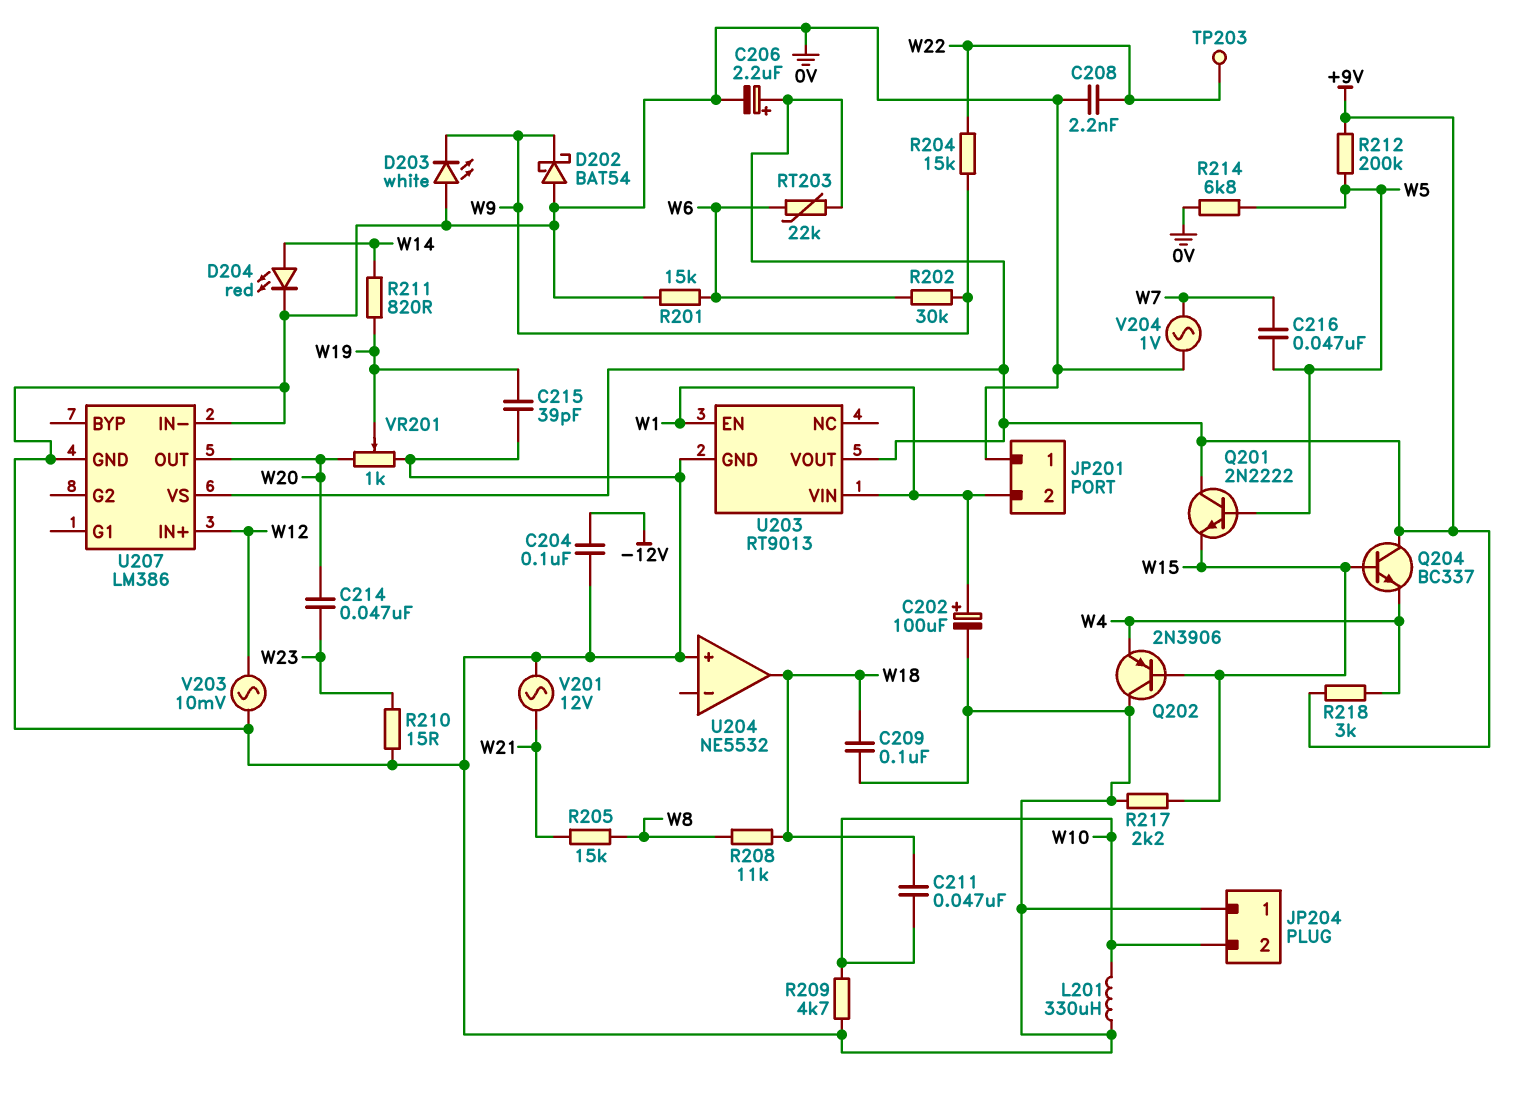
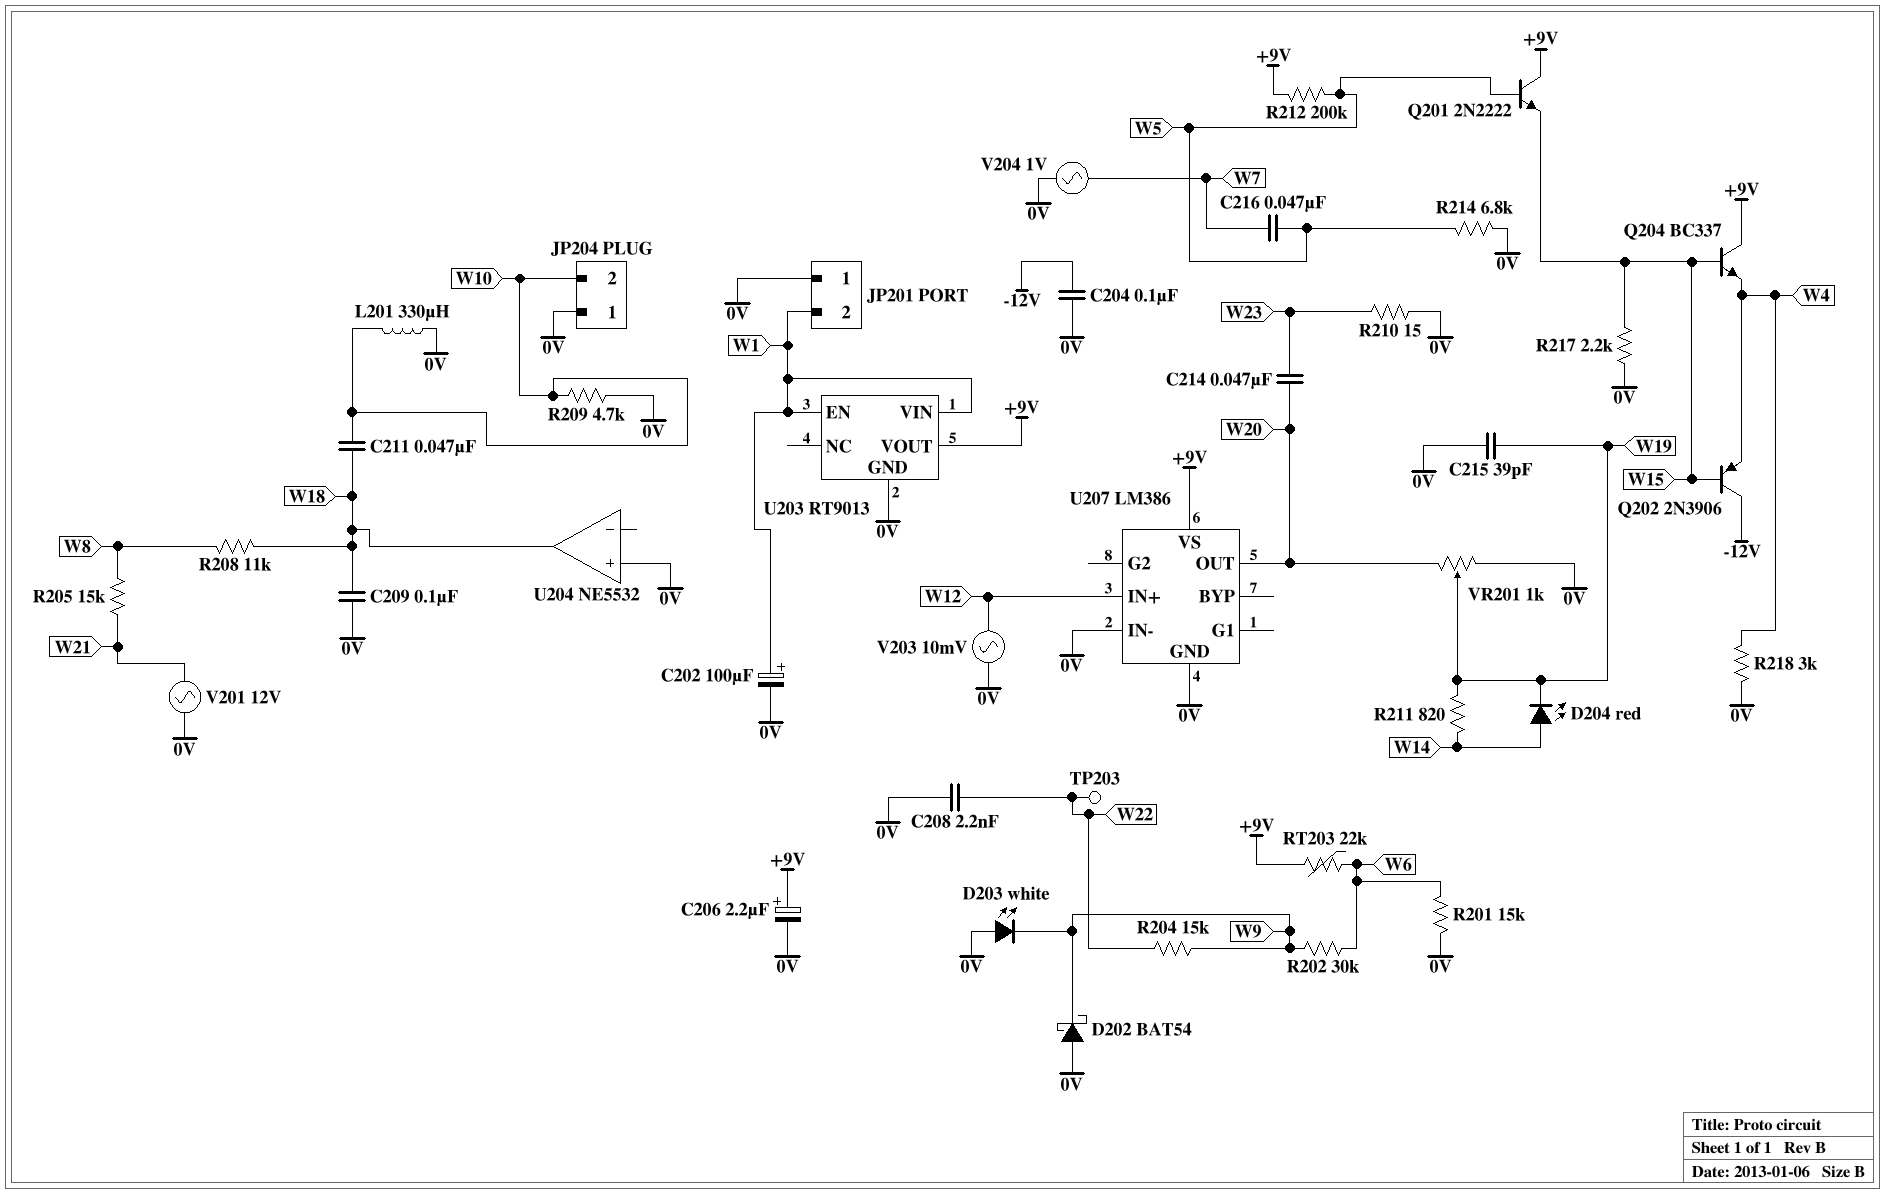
D204: LED red (A W14, K 0V) -> LED red (A W14, K W19)
Q202: PNP 2N3906 (B W15, C 0V, E W4) -> PNP 2N3906 (B W15, C -12V, E W4)
R218: 3k (+9V, W4) -> 3k (0V, W4)

